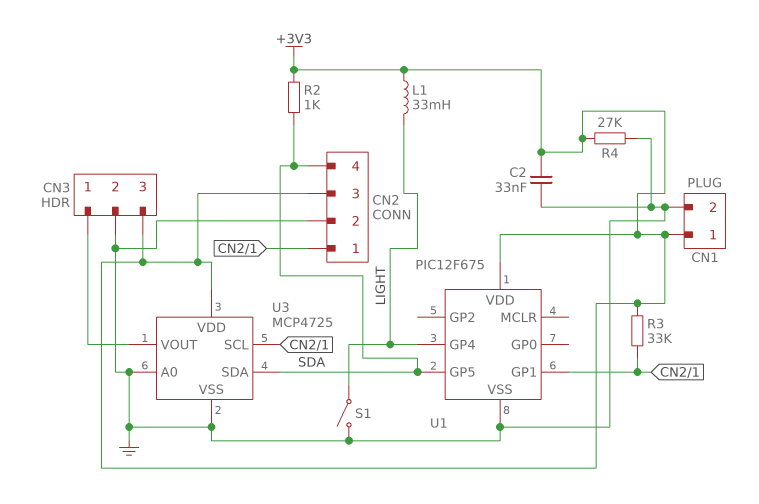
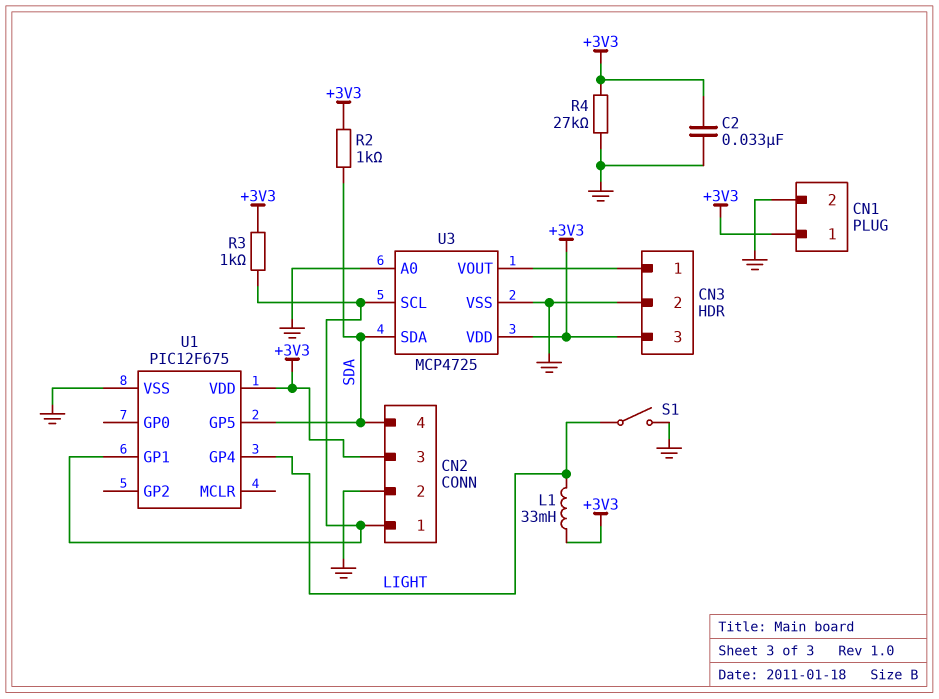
R3: 33k (+3V3, CN2/1) -> 1k (+3V3, CN2/1)

